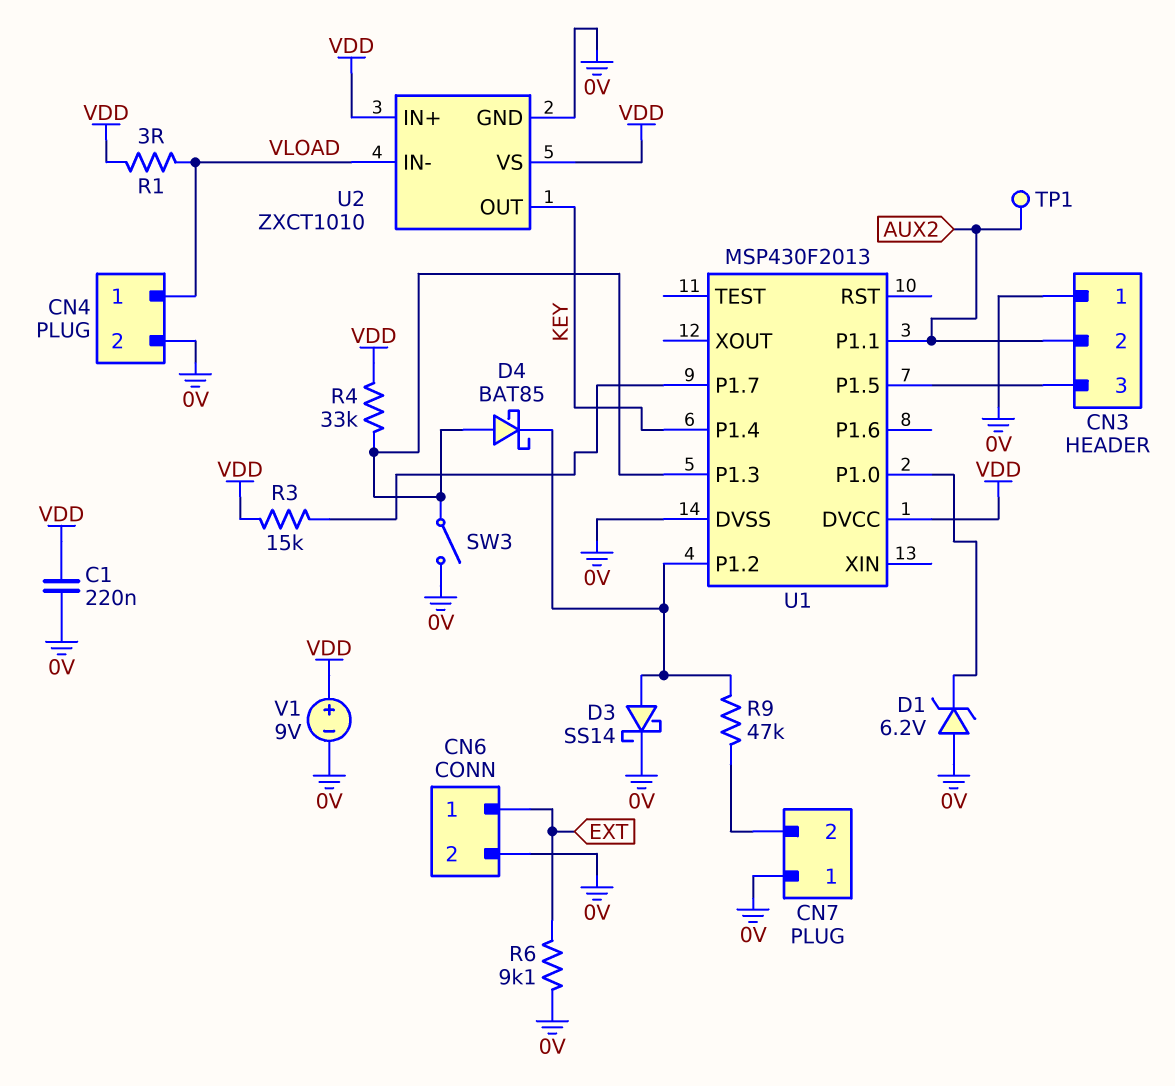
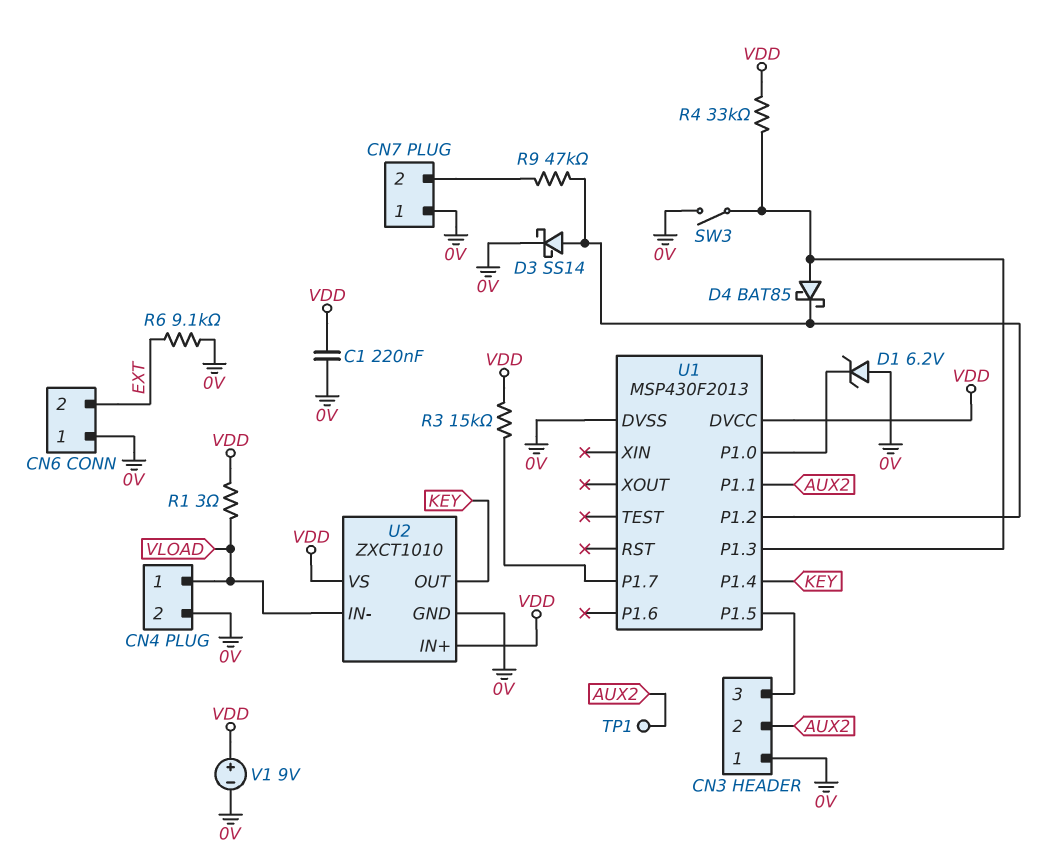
CN6 pin 1: EXT -> 0V
CN6 pin 2: 0V -> EXT

